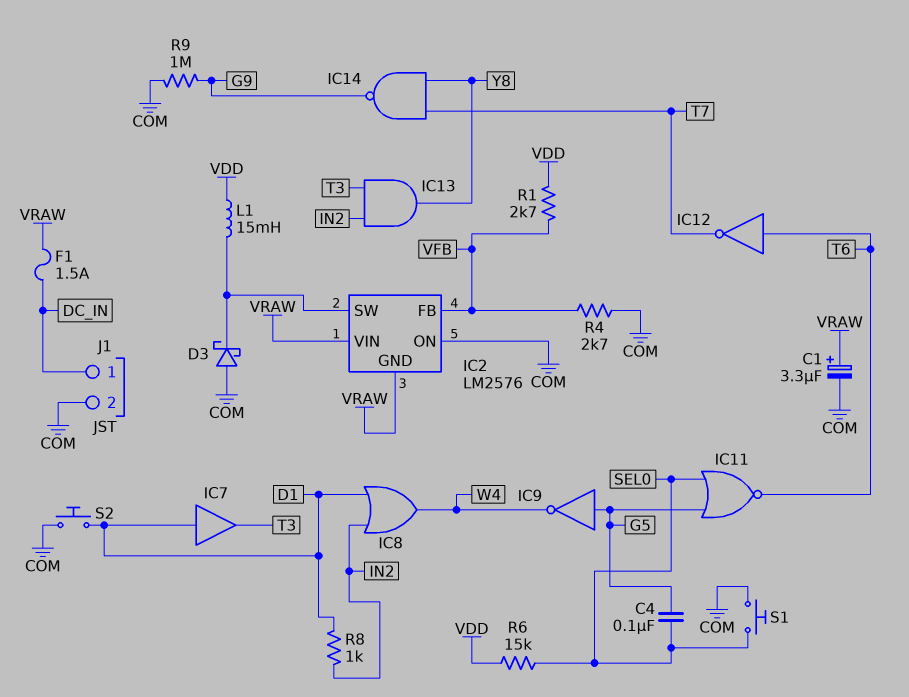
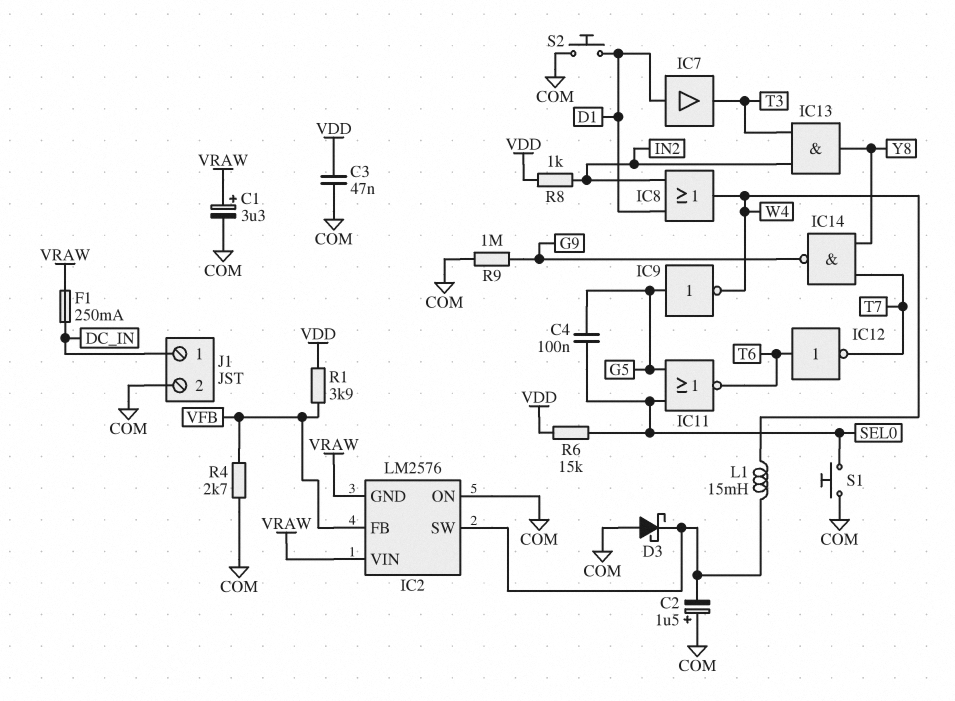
C2: none -> 1.5uF (plus COM, minus IC2/SW)
C3: none -> 47nF (COM, VDD)
F1: 1.5A (DC_IN, VRAW) -> 250mA (DC_IN, VRAW)
L1: 15mH (IC2/SW, VDD) -> 15mH (IC2/SW, W4)
R1: 2.7k (VDD, VFB) -> 3.9k (VDD, VFB)
R8: 1k (D1, IN2) -> 1k (IN2, VDD)

